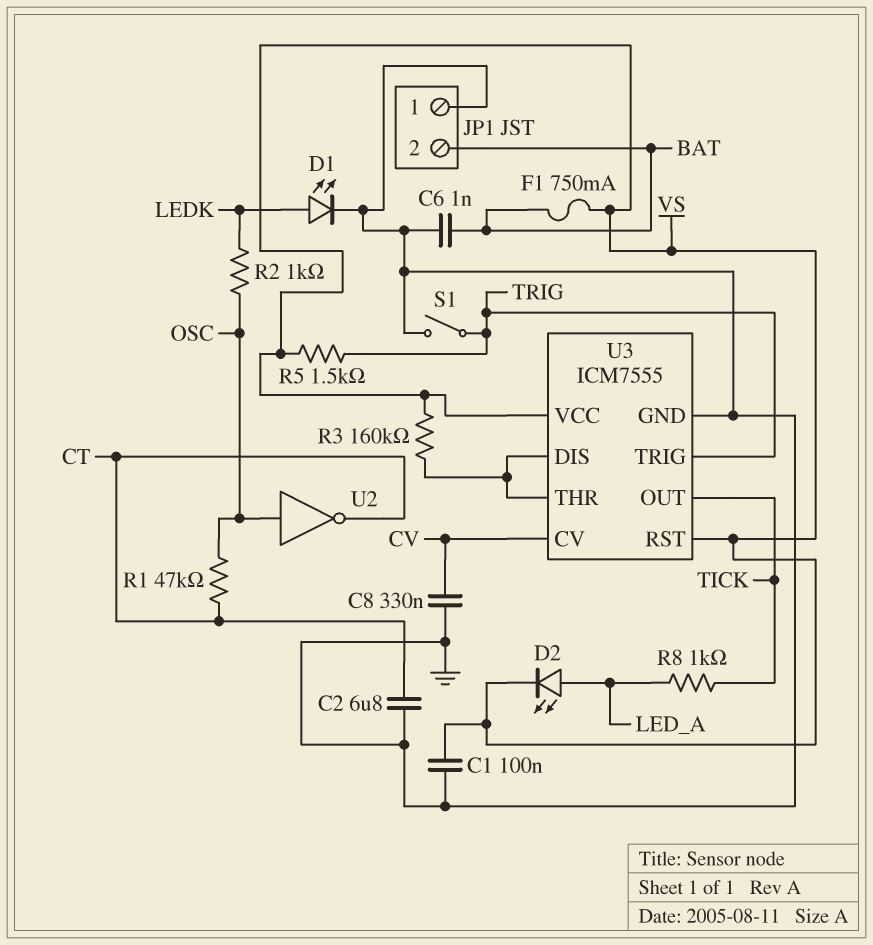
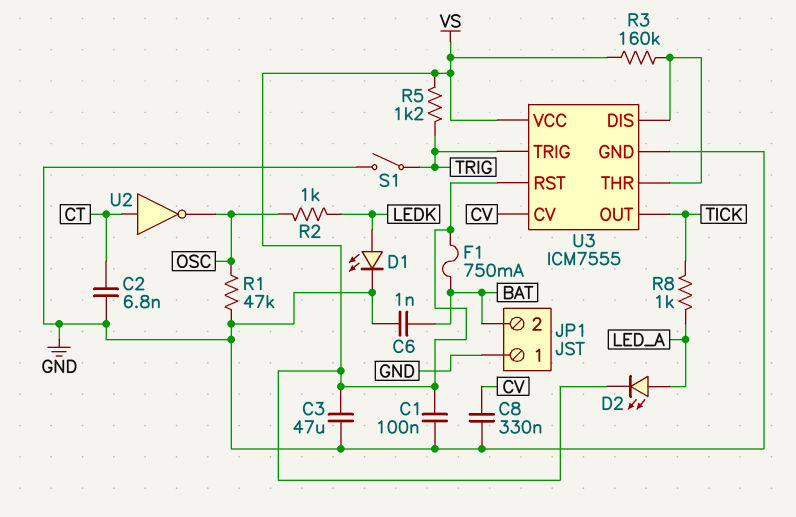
C2: 6.8uF (CT, GND) -> 6.8nF (CT, GND)
C3: none -> 47uF (GND, VS)
R1: 47k (CT, OSC) -> 47k (GND, OSC)
R5: 1.5k (TRIG, VS) -> 1.2k (TRIG, VS)
U2: NOT (in OSC, out CT) -> NOT (in CT, out OSC)

